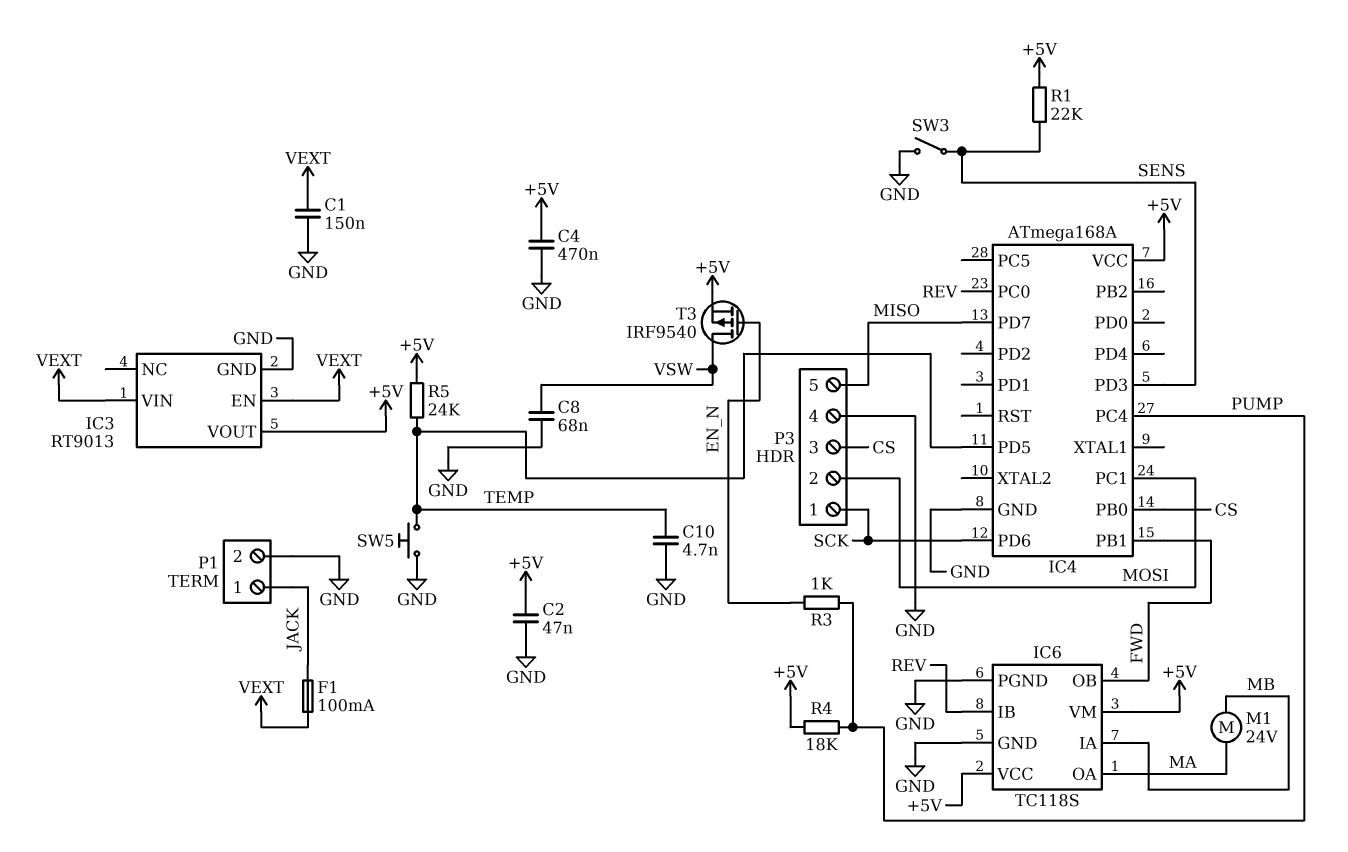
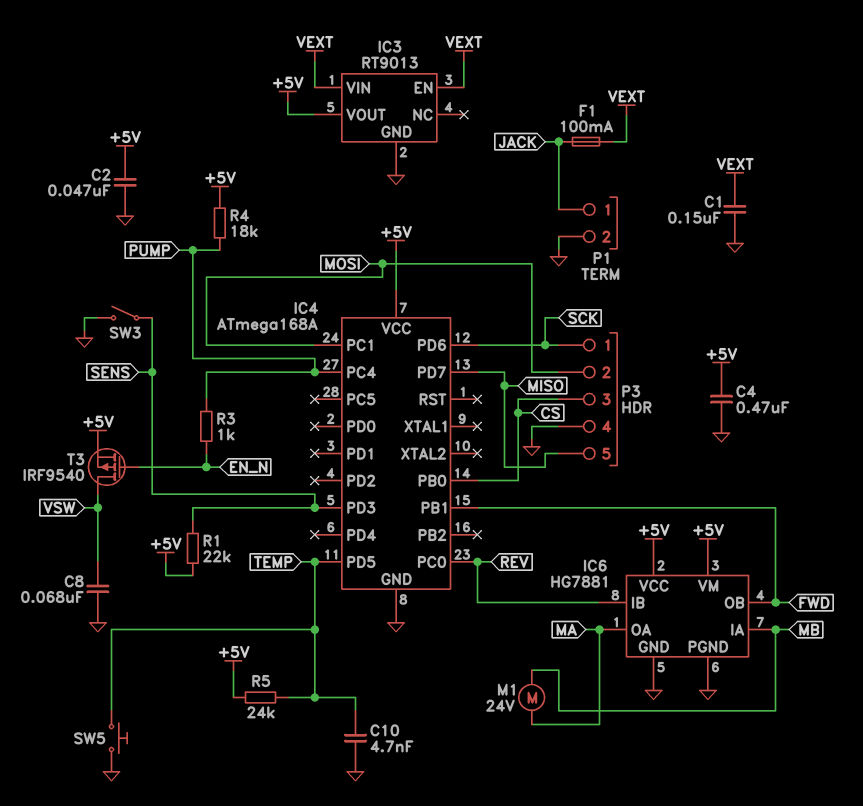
IC6: TC118S -> HG7881

